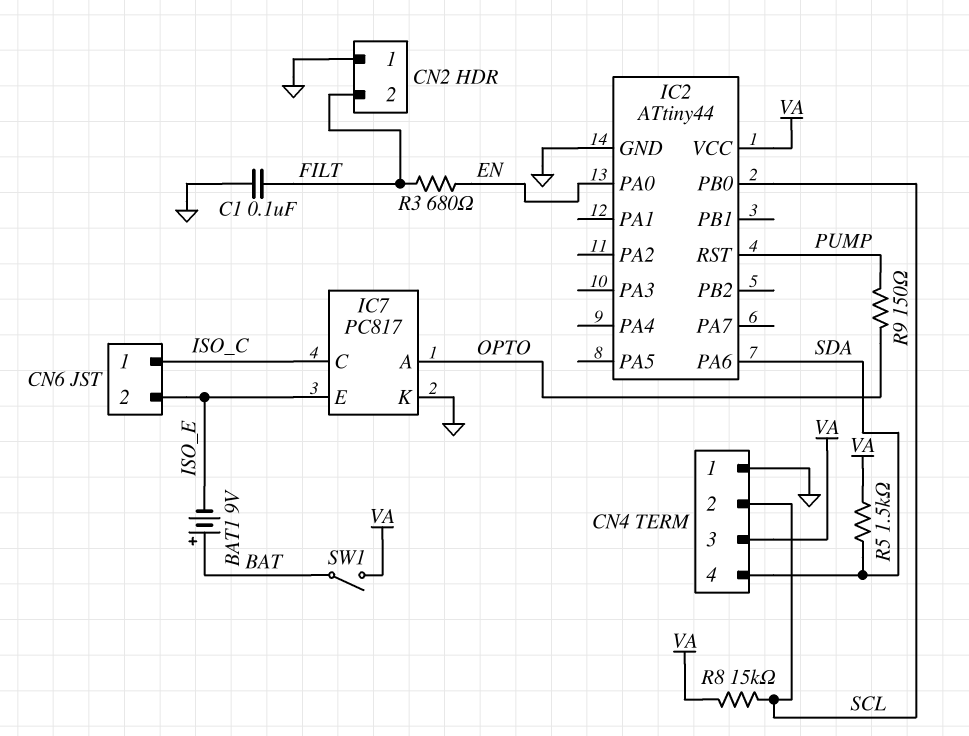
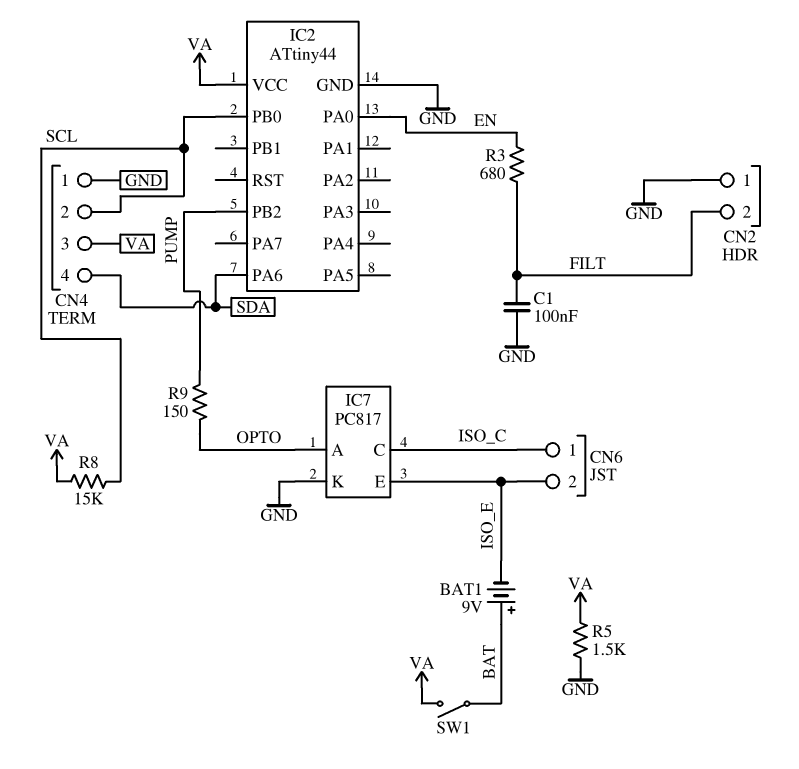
IC2 pin PB2: none -> PUMP
IC2 pin RST: PUMP -> none
R5: 1.5k (SDA, VA) -> 1.5k (GND, VA)

